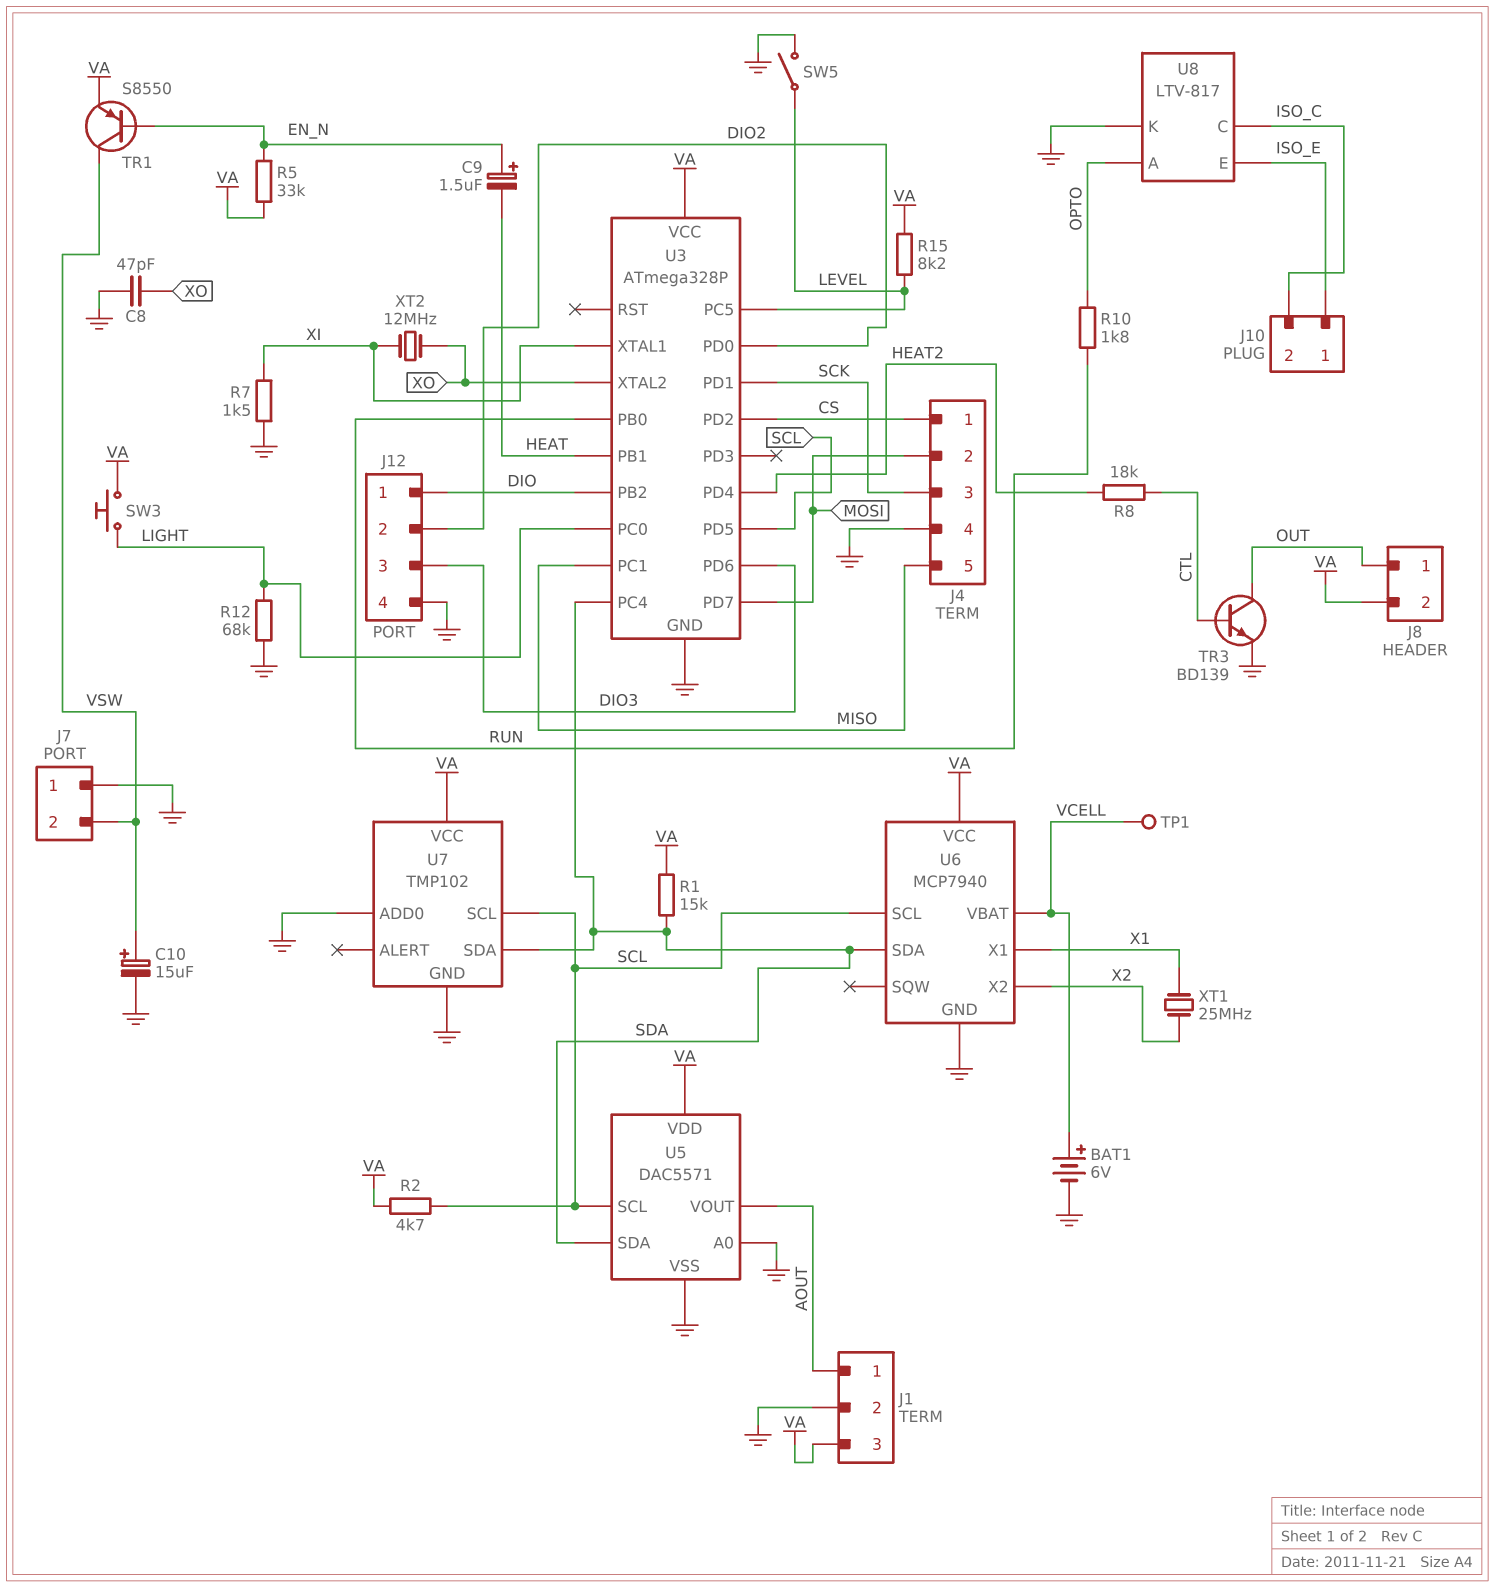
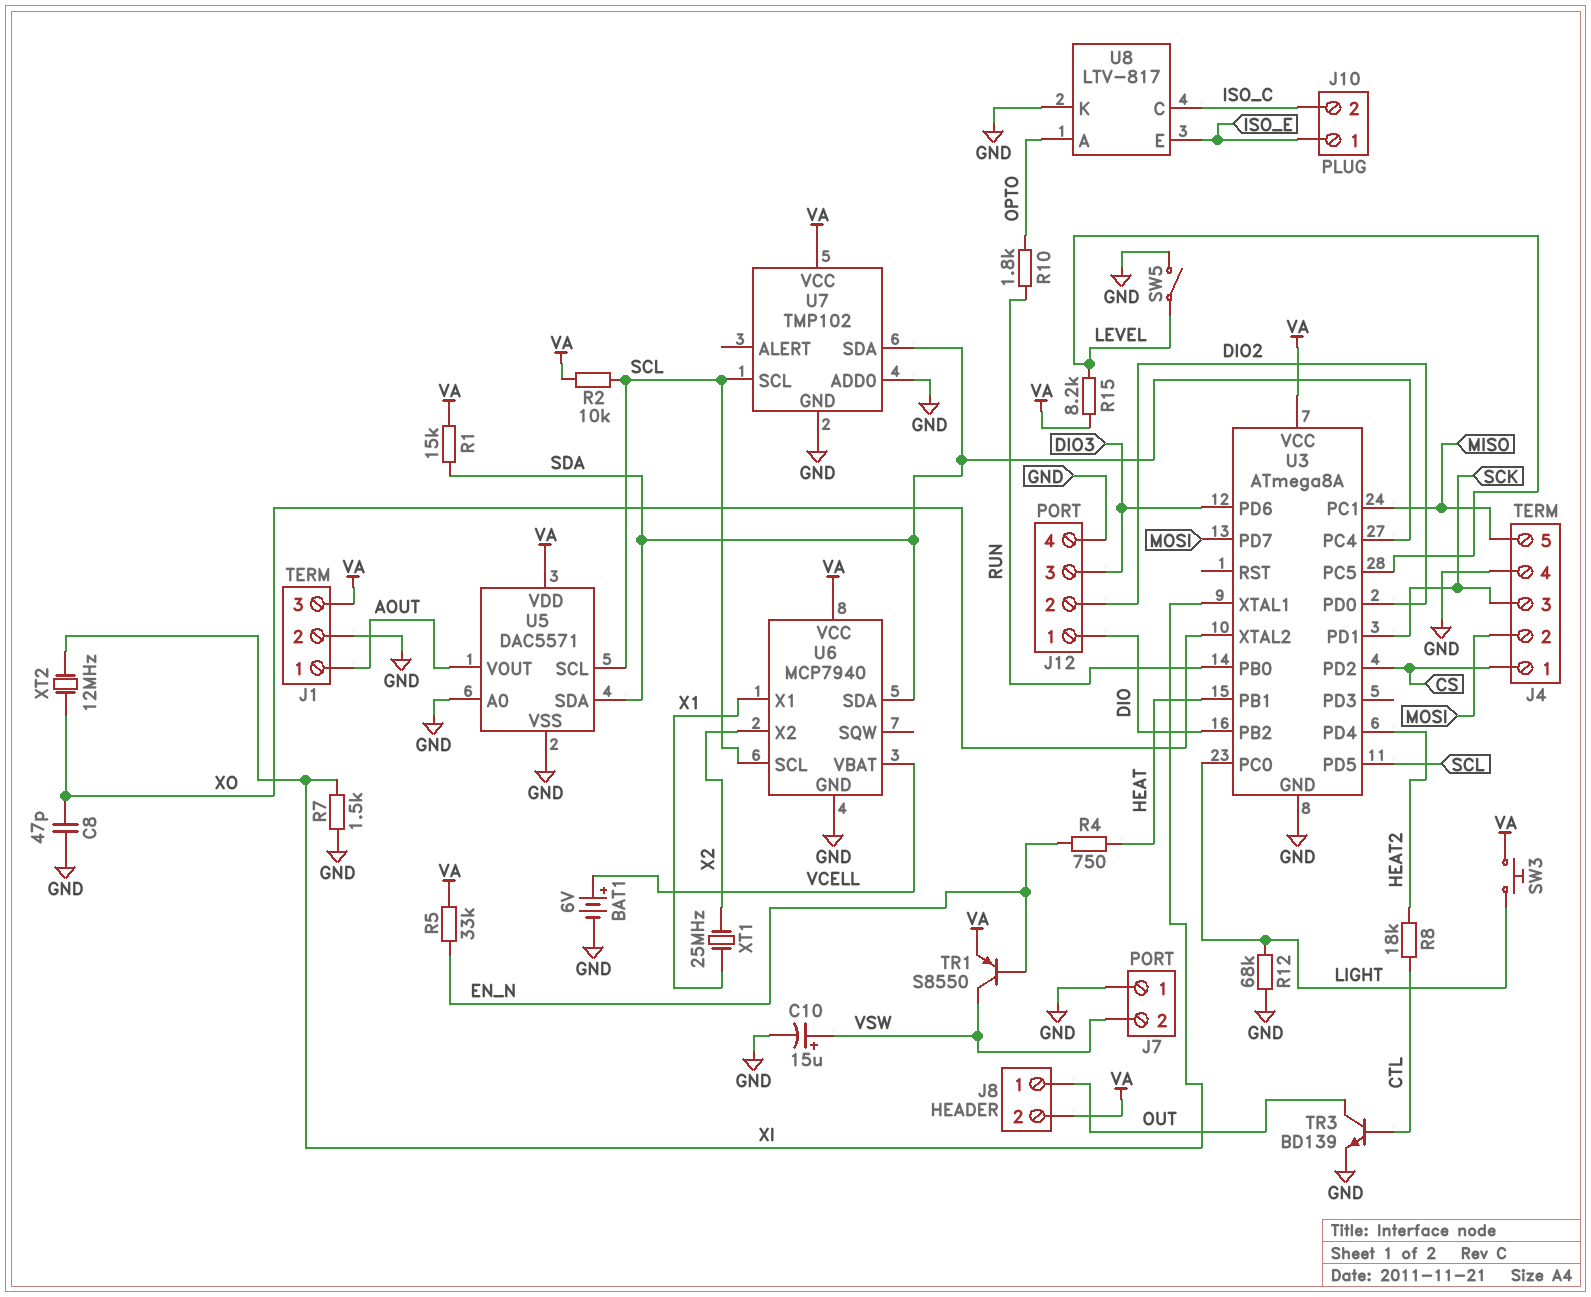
C9: 1.5uF (plus EN_N, minus HEAT) -> none
R2: 4.7k (SCL, VA) -> 10k (SCL, VA)
R4: none -> 750 (EN_N, HEAT)
TP1: test point (VCELL) -> none
U3: ATmega328P -> ATmega8A

